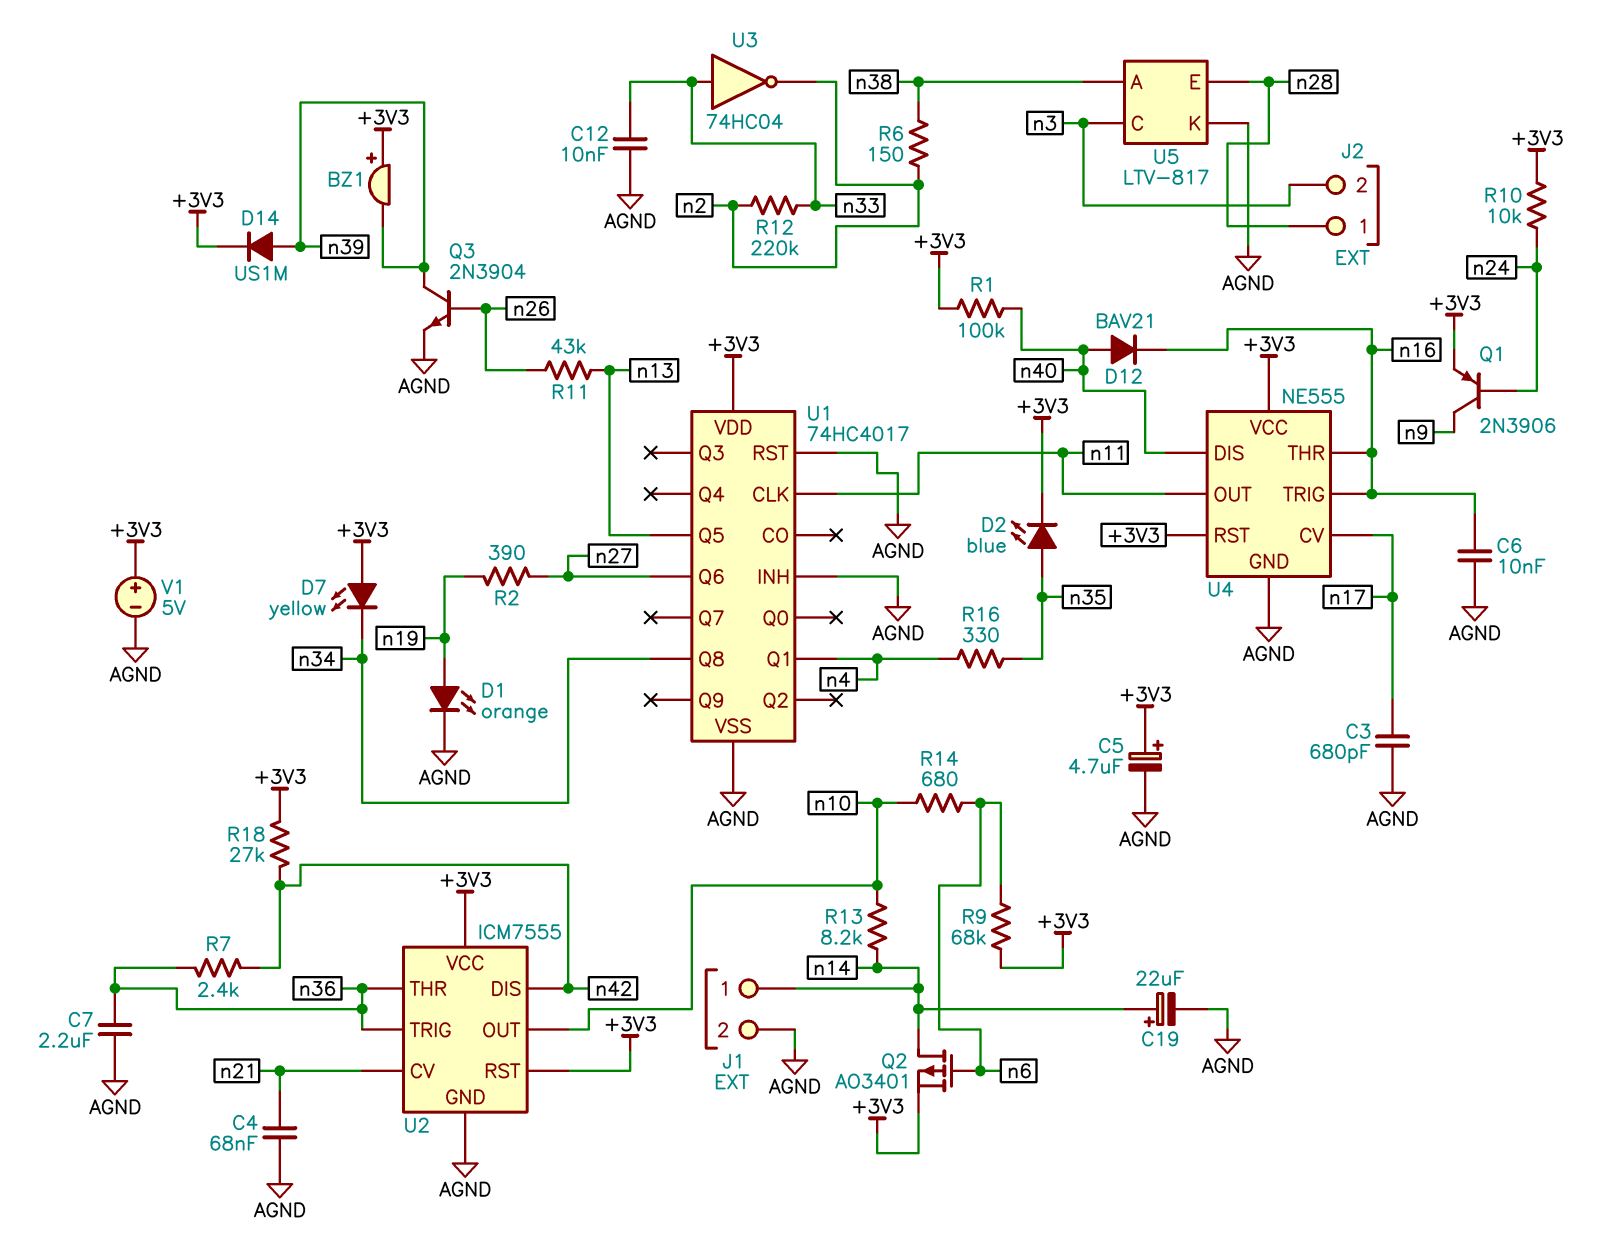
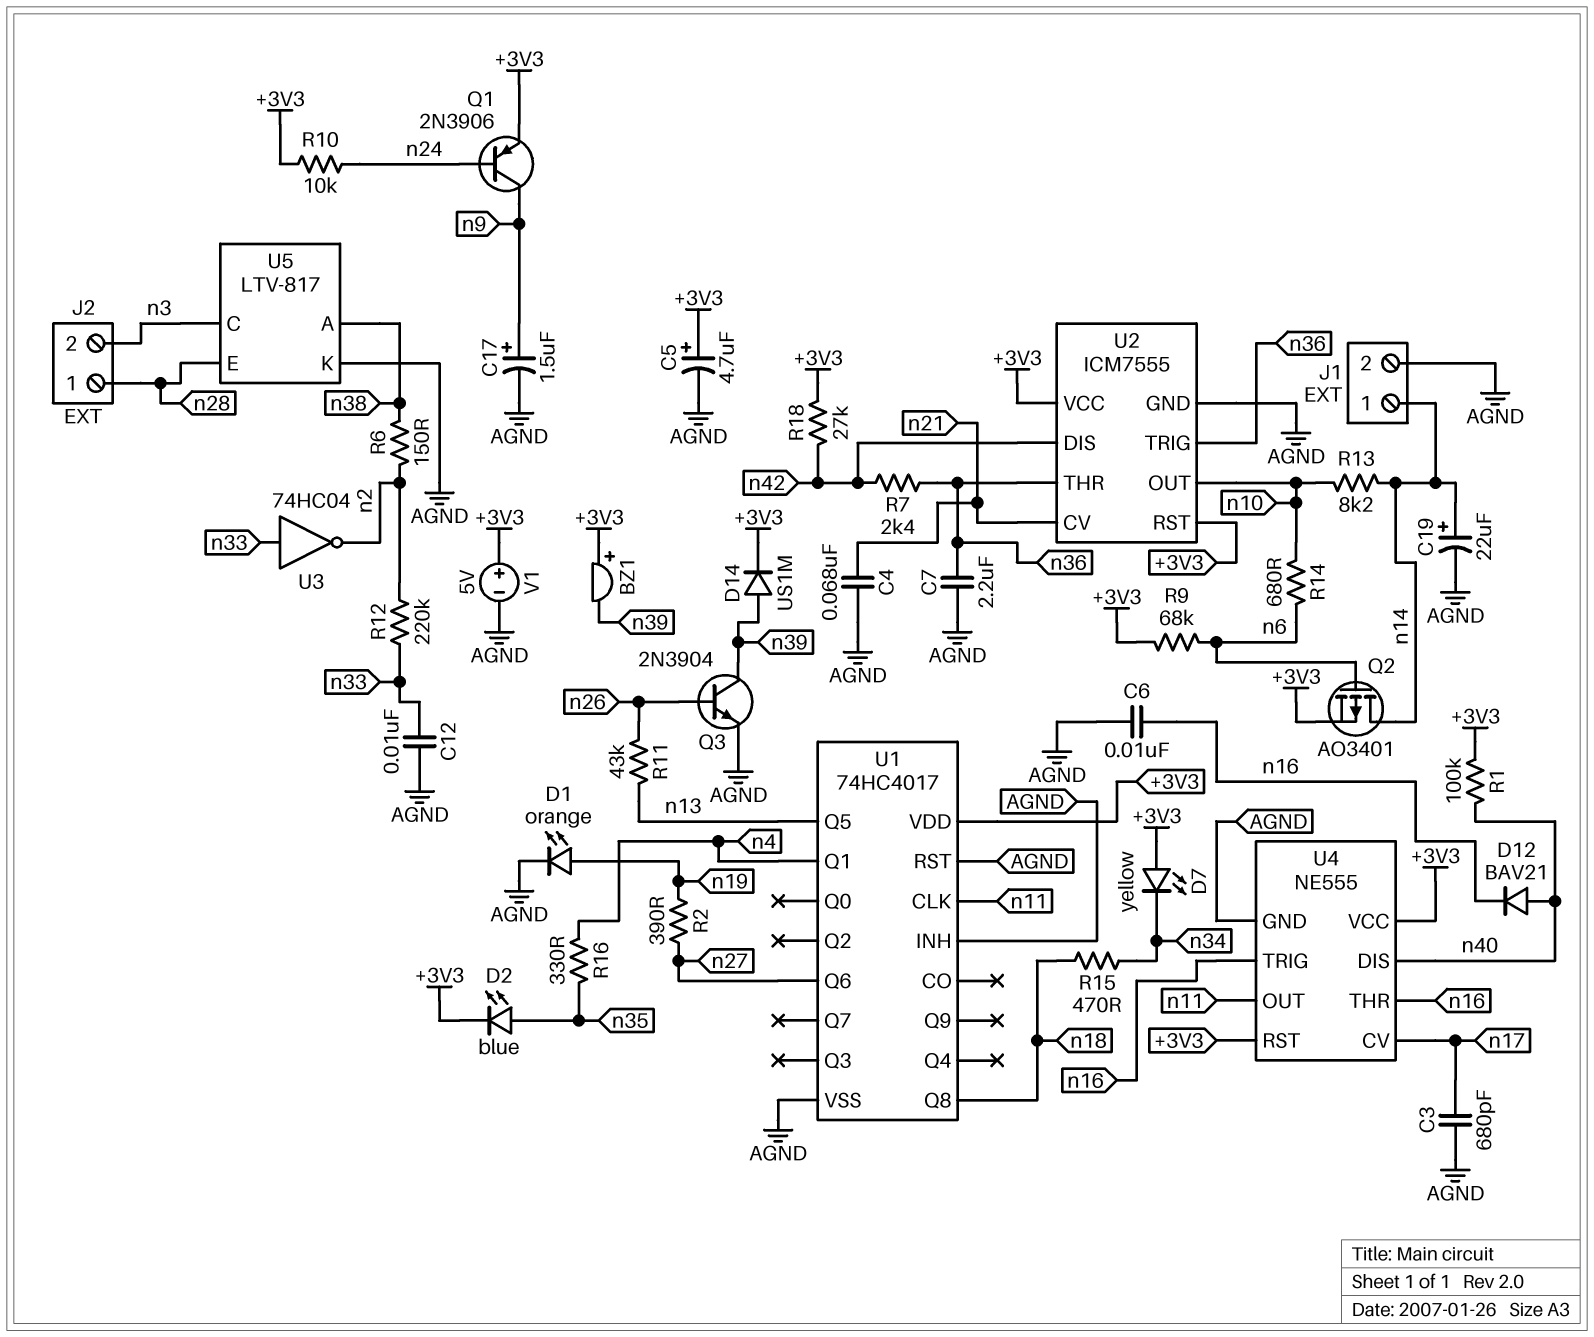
C17: none -> 1.5uF (plus n9, minus AGND)
R15: none -> 470 (n18, n34)
U1 pin Q8: n34 -> n18

